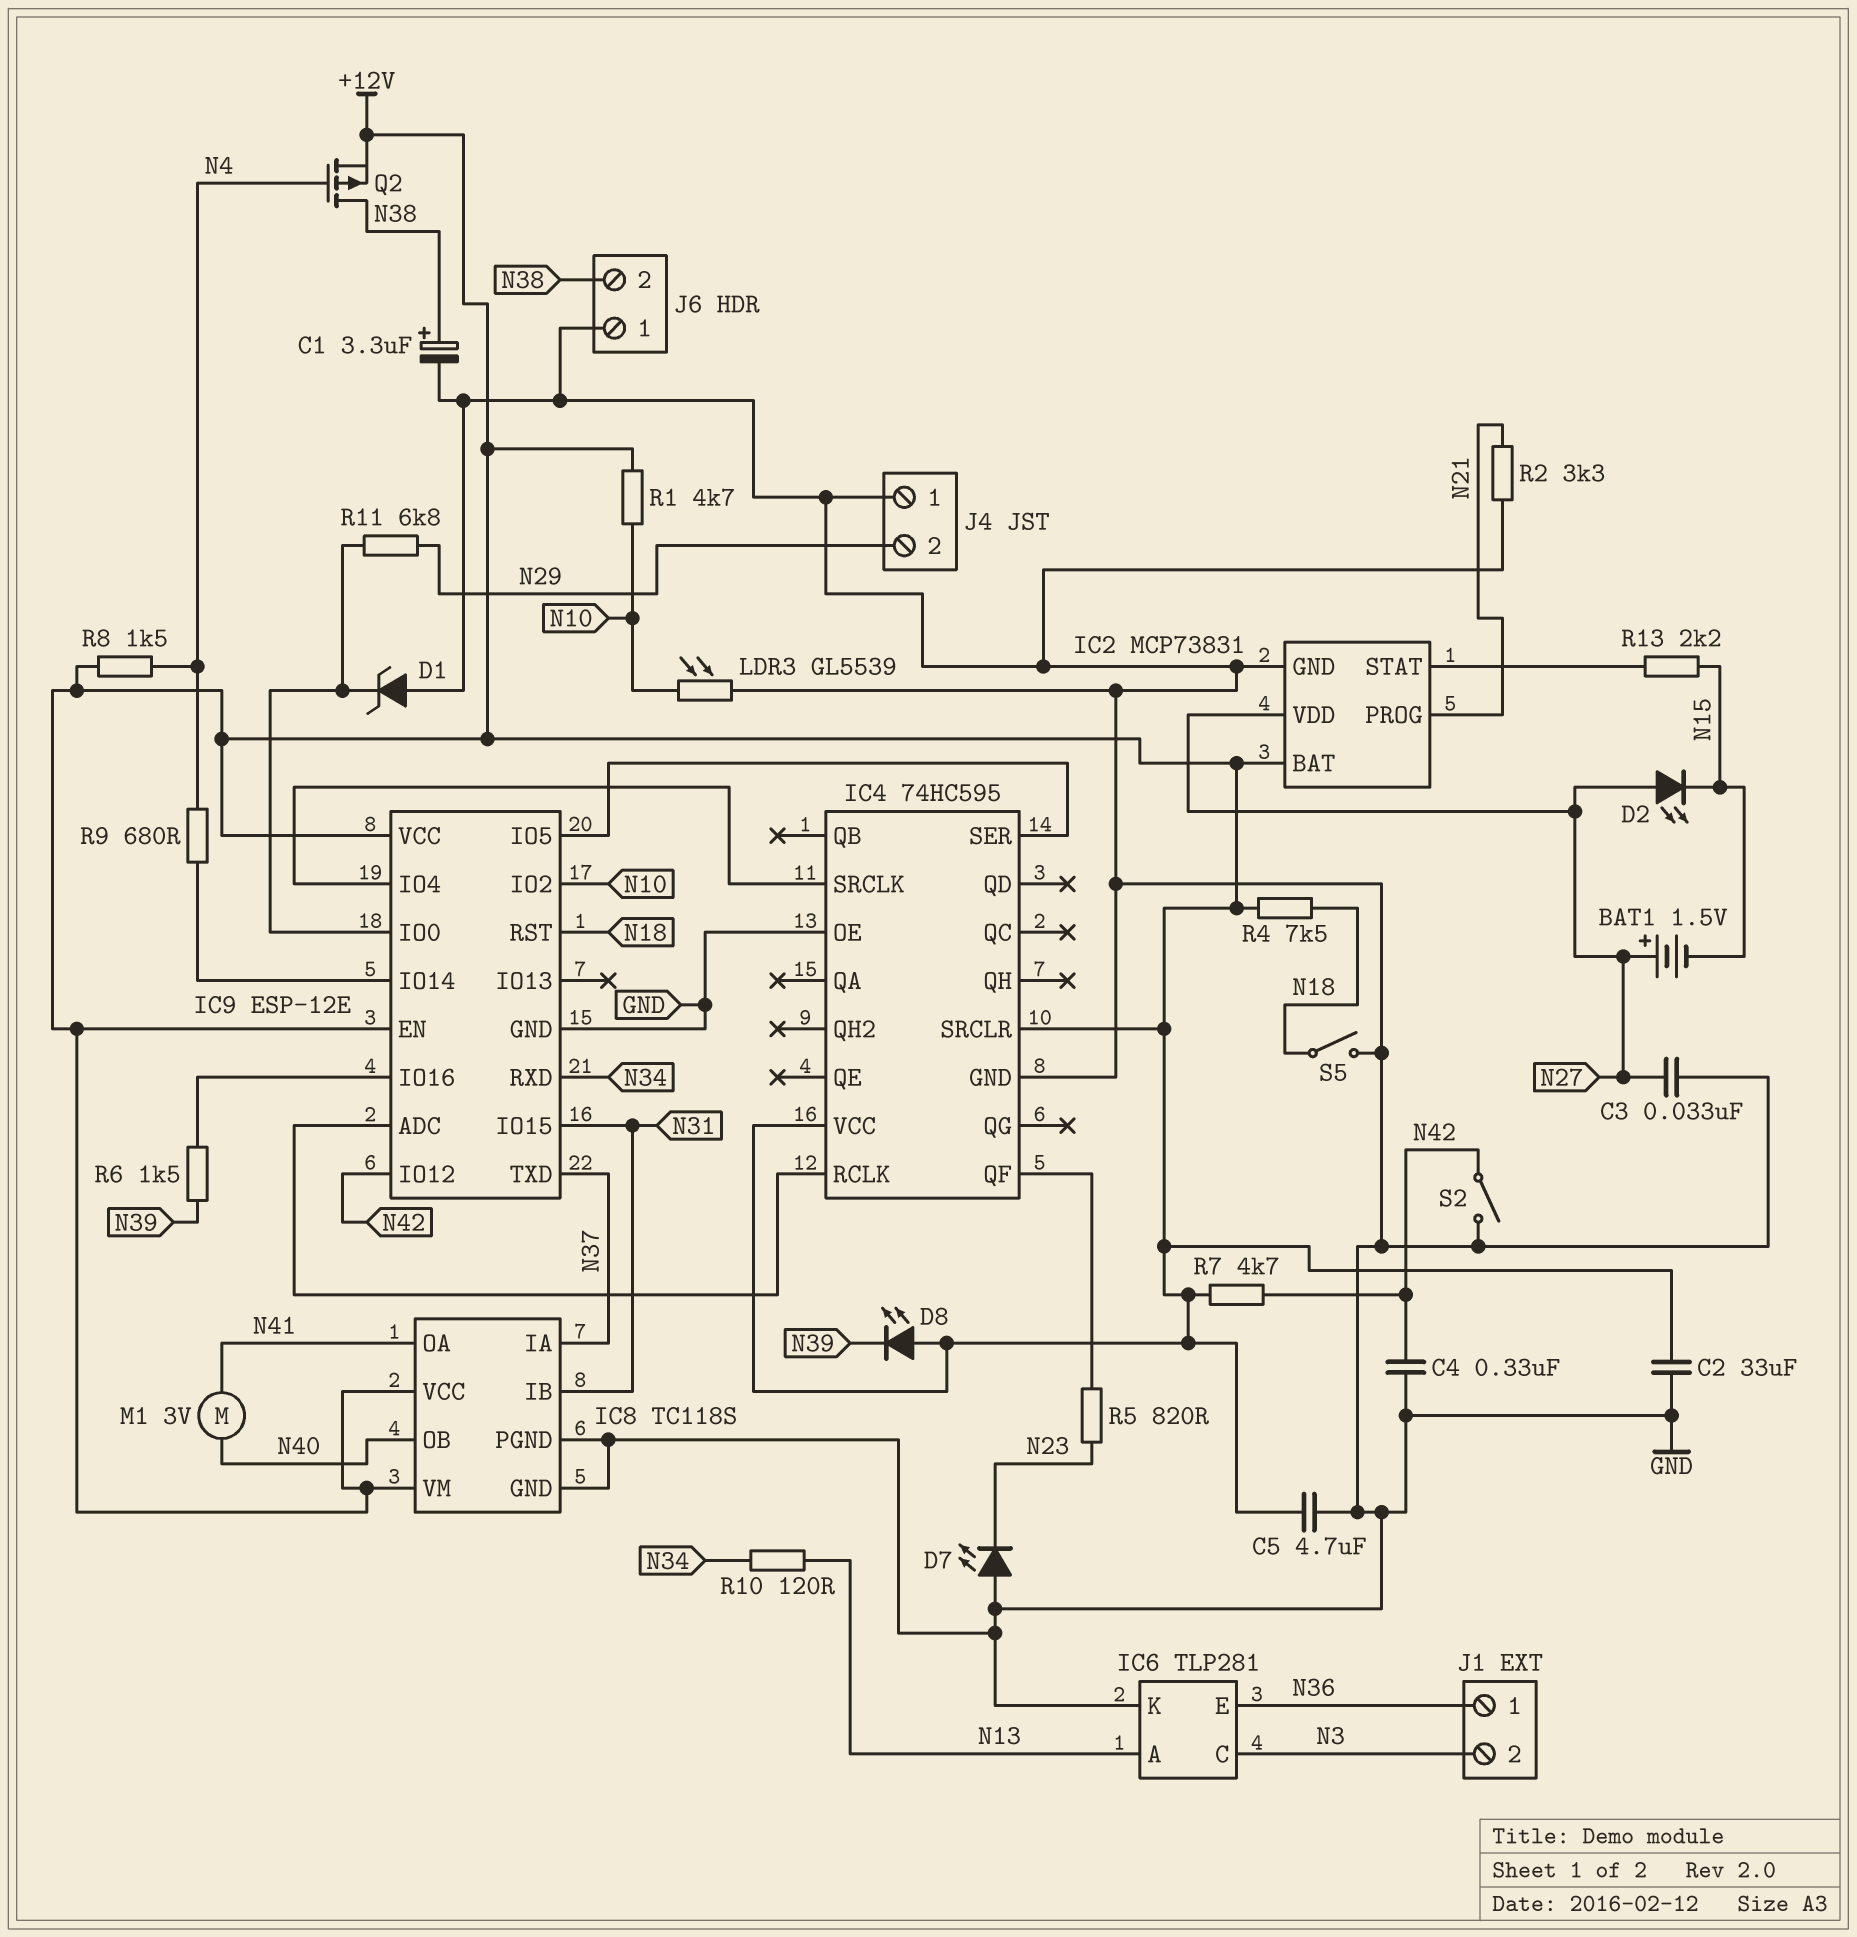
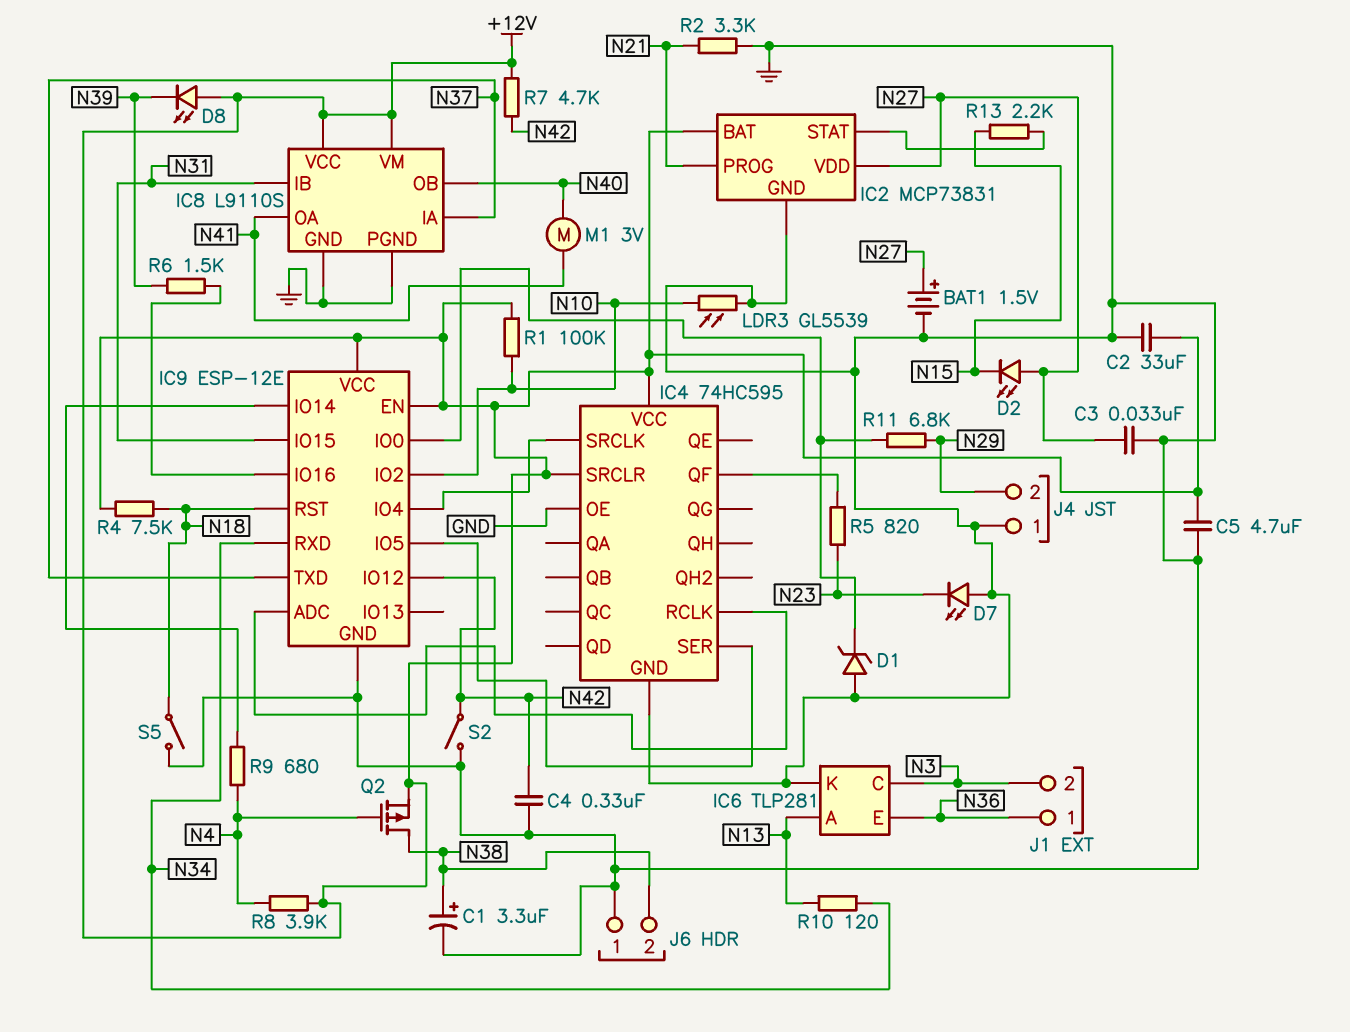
BAT1: 1.5V (plus N27, minus N15) -> 1.5V (plus N27, minus GND)
IC8: TC118S -> L9110S
R1: 4.7k (+12V, N10) -> 100k (+12V, N10)
R8: 1.5k (+12V, N4) -> 3.9k (+12V, N4)

